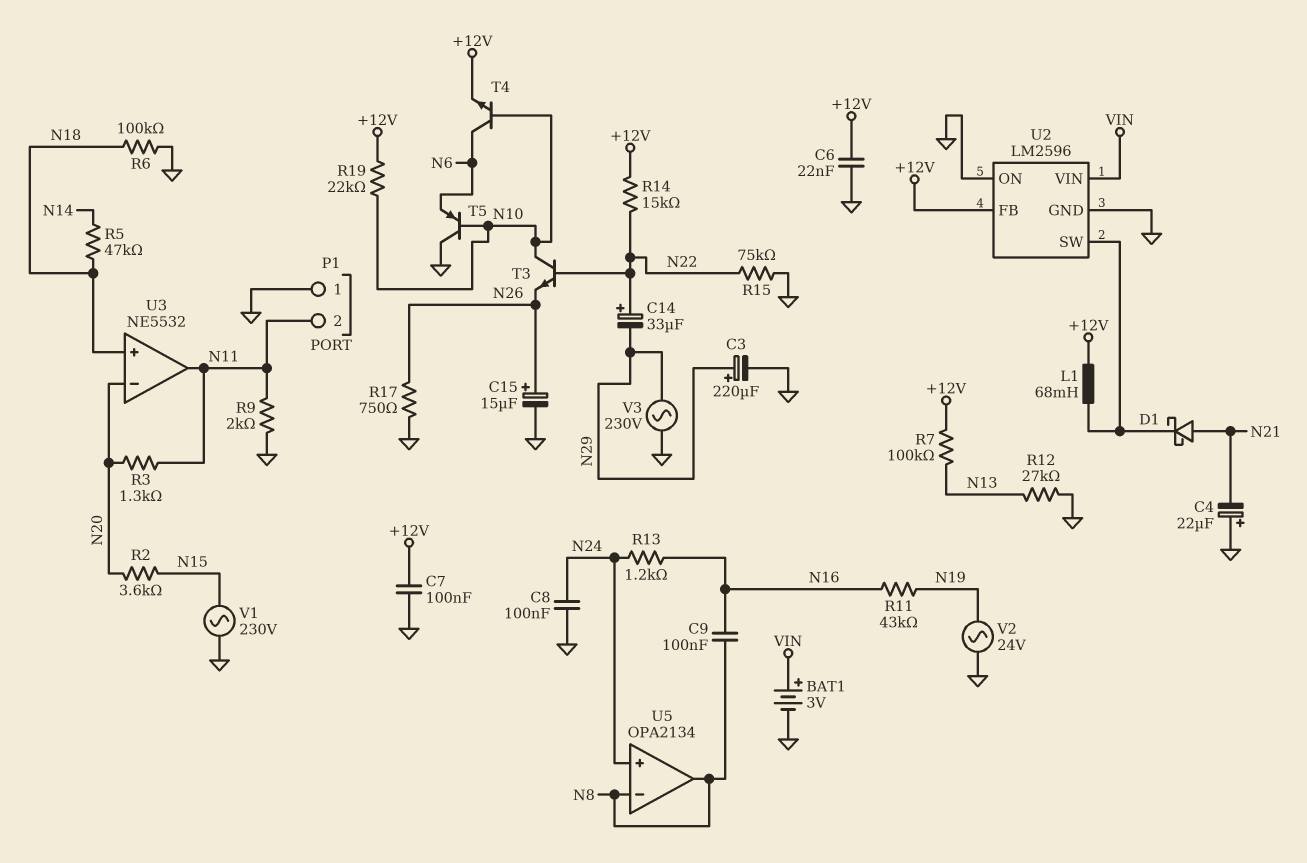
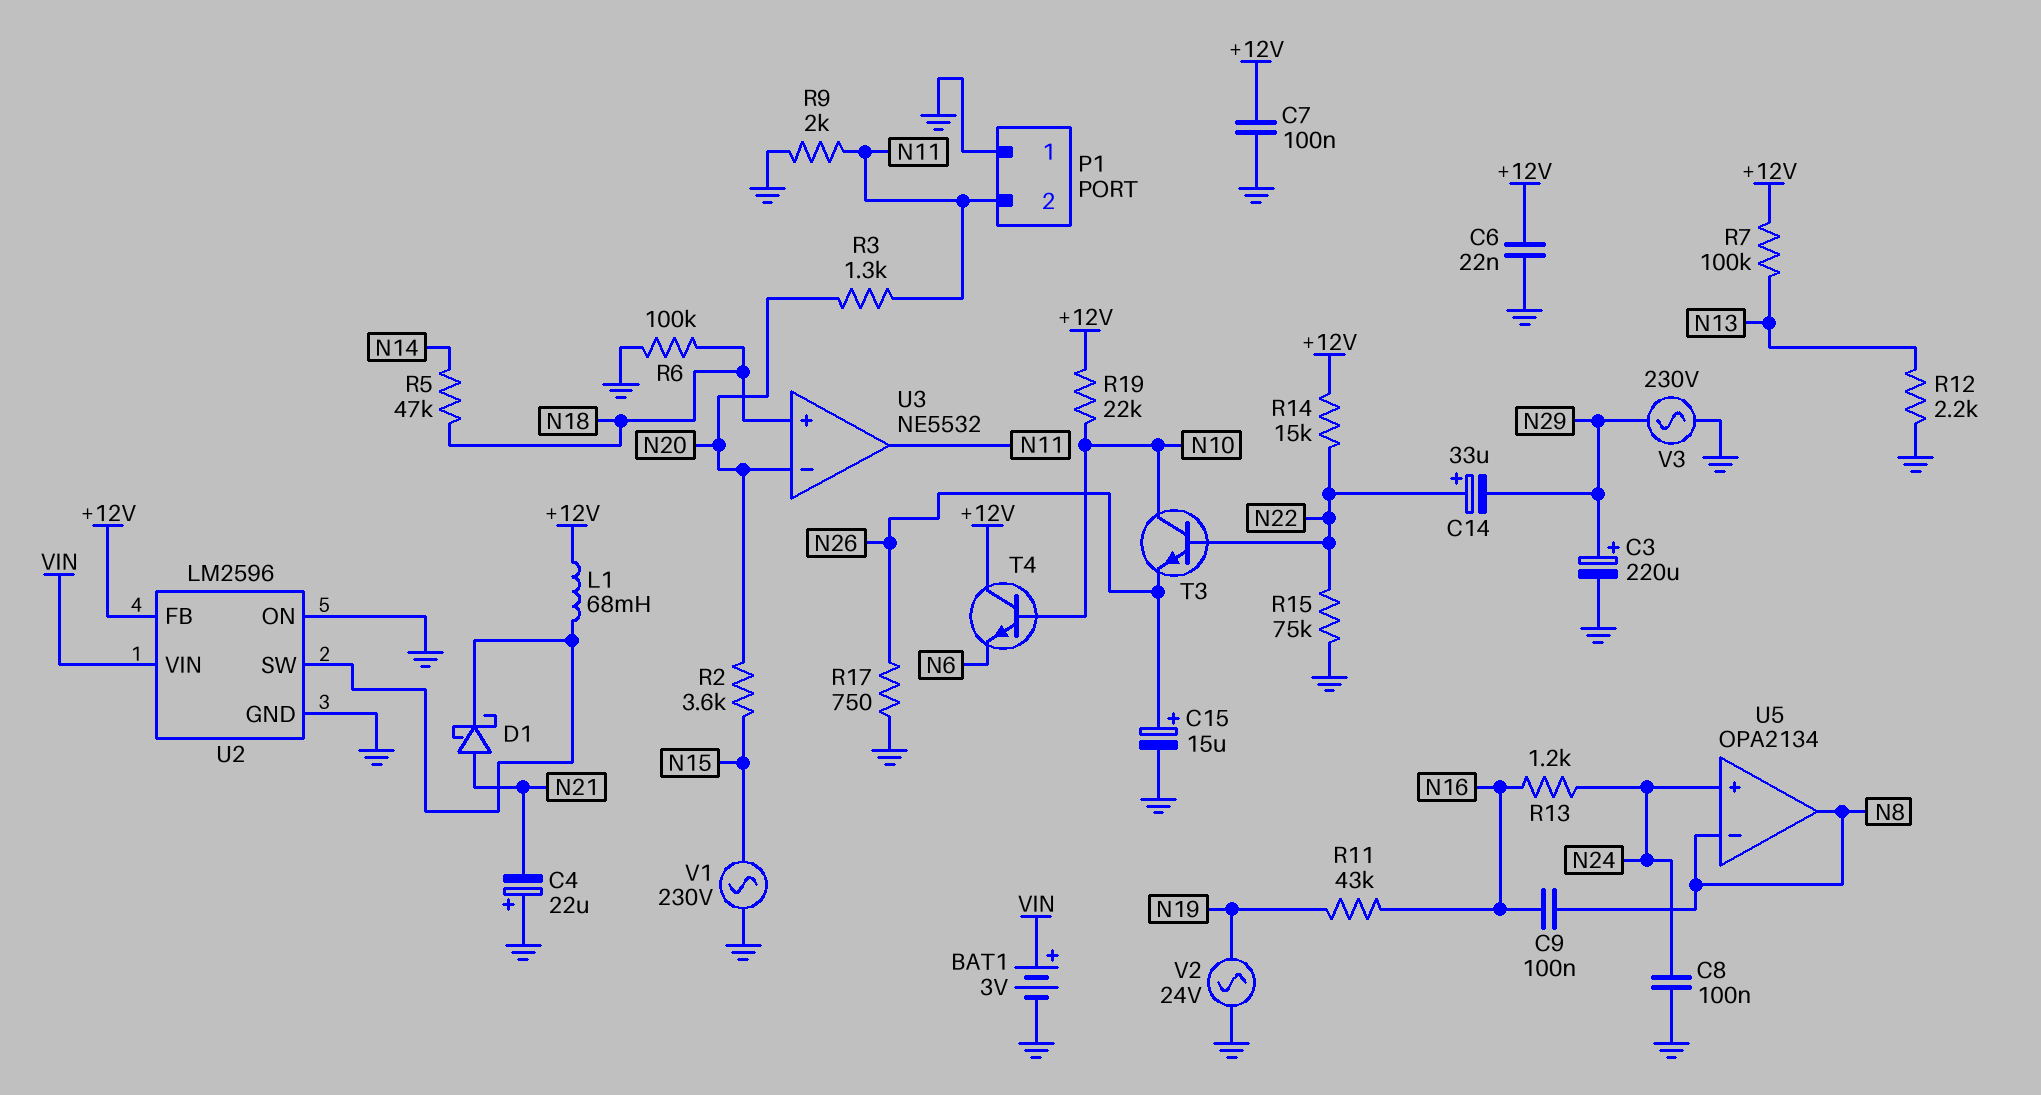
R12: 27k (GND, N13) -> 2.2k (GND, N13)
T4: NPN (B N10, C N6, E +12V) -> NPN (B N10, C +12V, E N6)
T5: PNP (B N10, C GND, E N6) -> none

